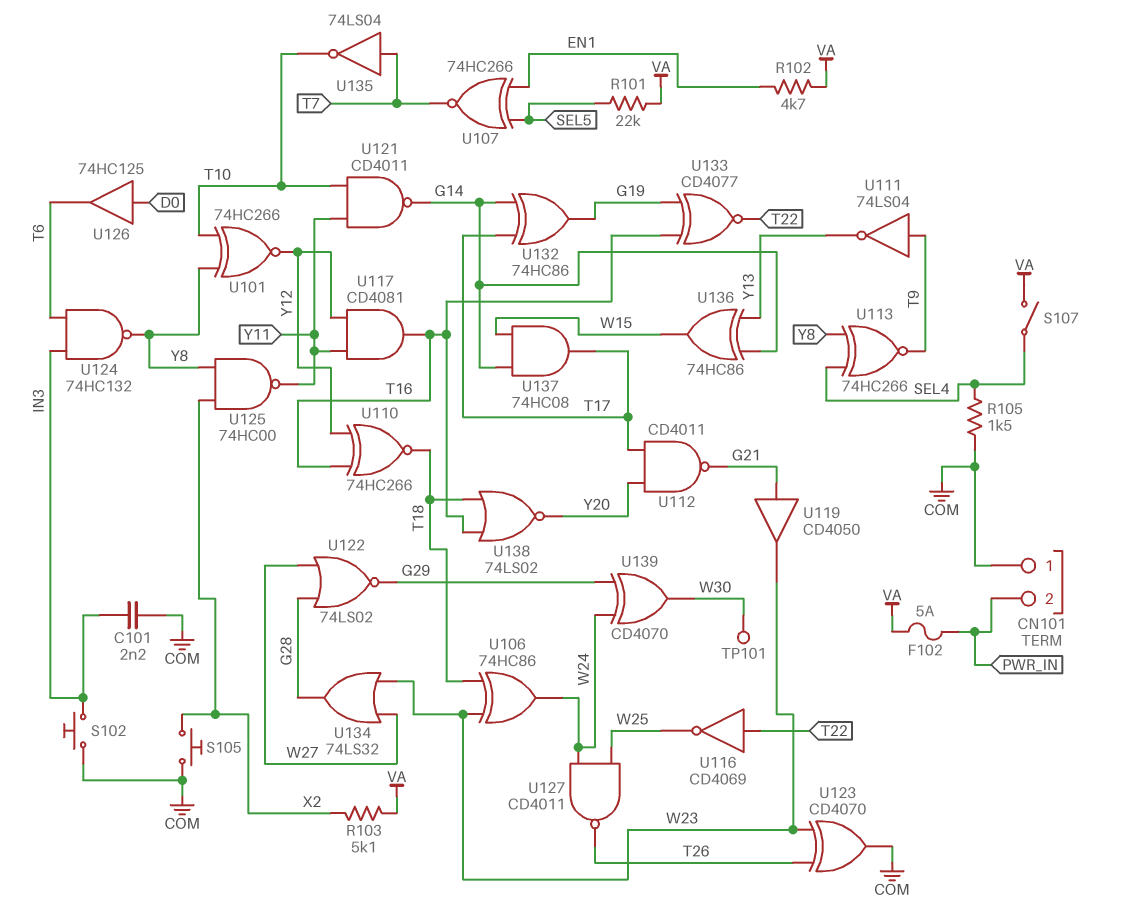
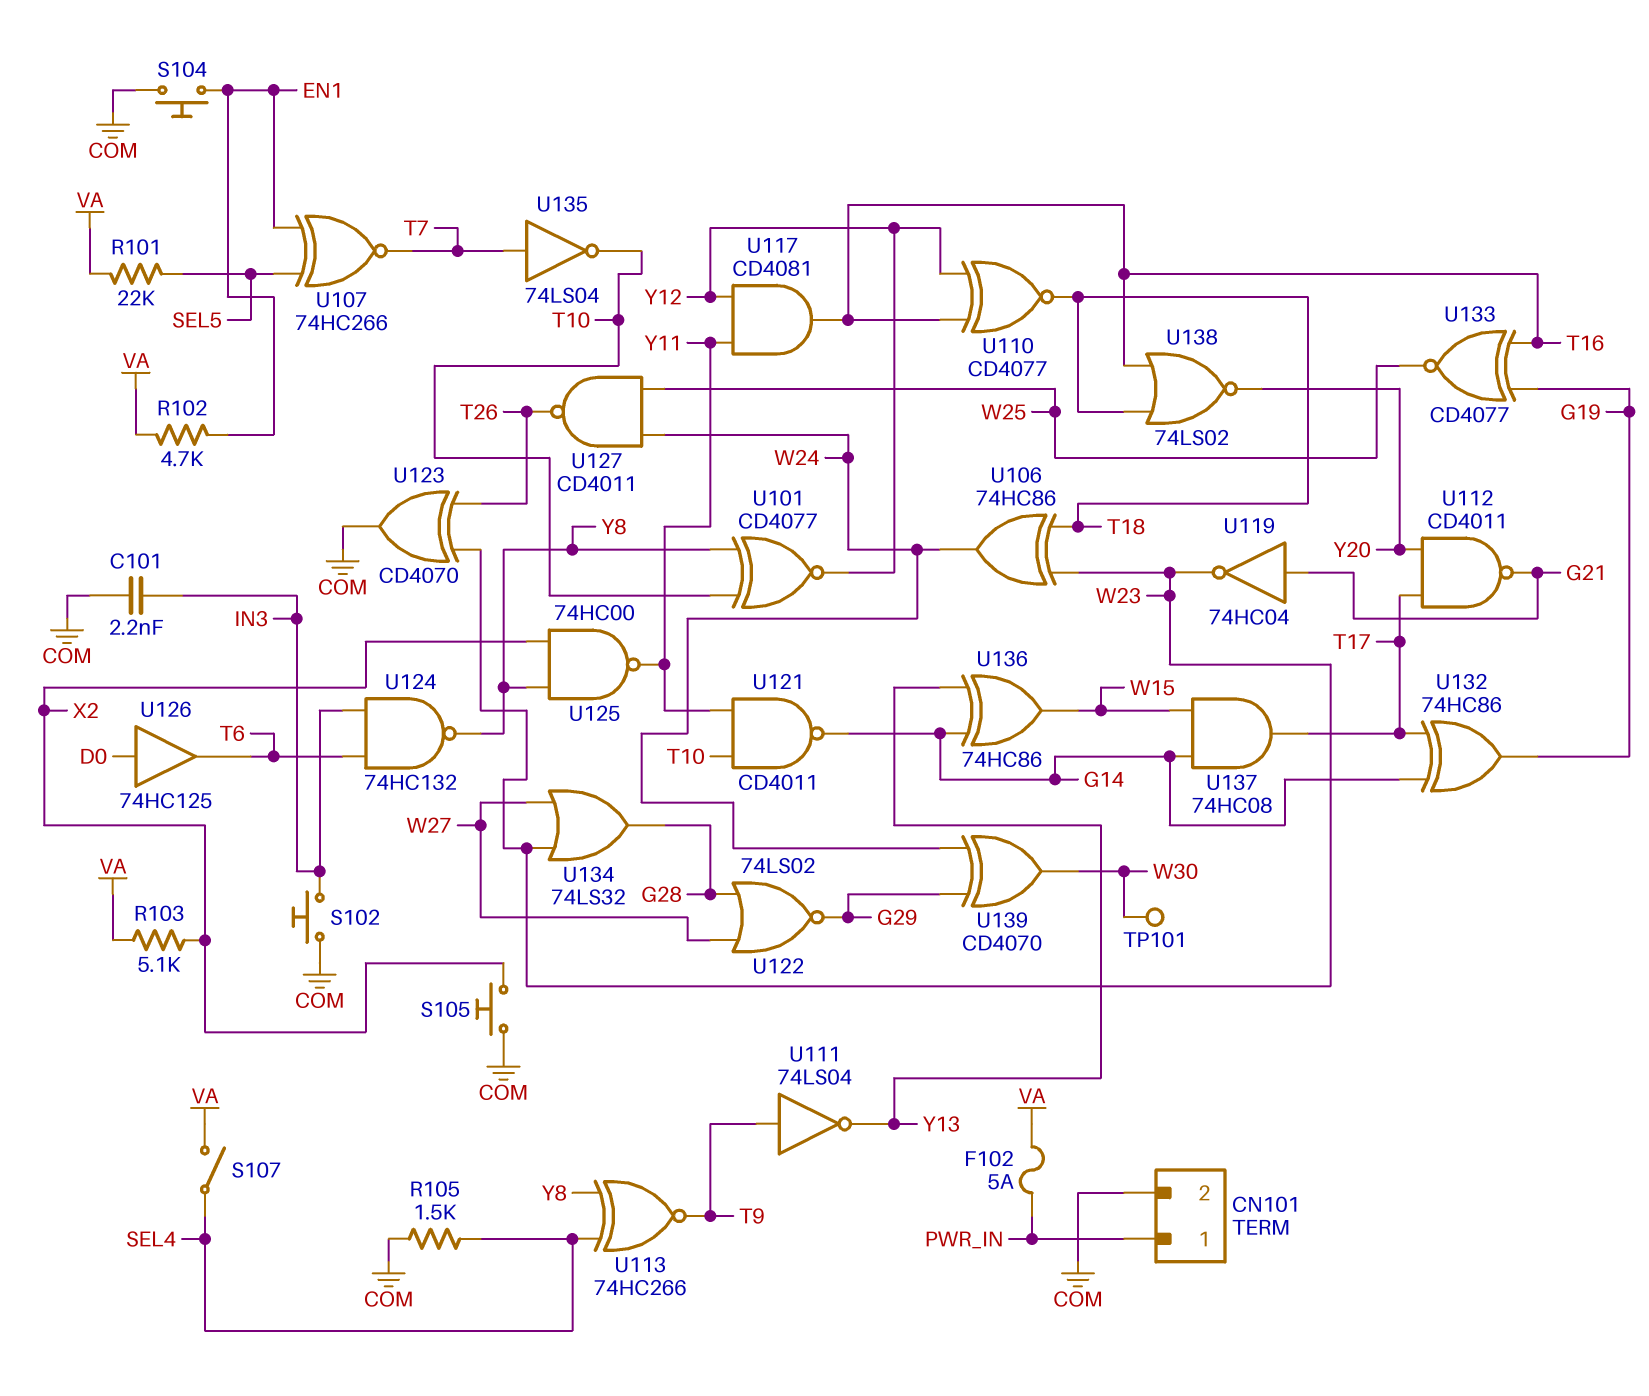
CN101 pin 1: COM -> PWR_IN
CN101 pin 2: PWR_IN -> COM
S104: none -> button (COM, EN1)
U101: XNOR 74HC266 (in T10, in Y8, out Y12) -> XNOR CD4077 (in T10, in Y8, out Y12)
U110: XNOR 74HC266 (in T16, in Y12, out T18) -> XNOR CD4077 (in T16, in Y12, out T18)
U116: NOT CD4069 (in T22, out W25) -> none
U119: buffer CD4050 (in G21, out W23) -> NOT 74HC04 (in G21, out W23)
U133: XNOR CD4077 (in G19, in T16, out T22) -> XNOR CD4077 (in G19, in T16, out W25)

